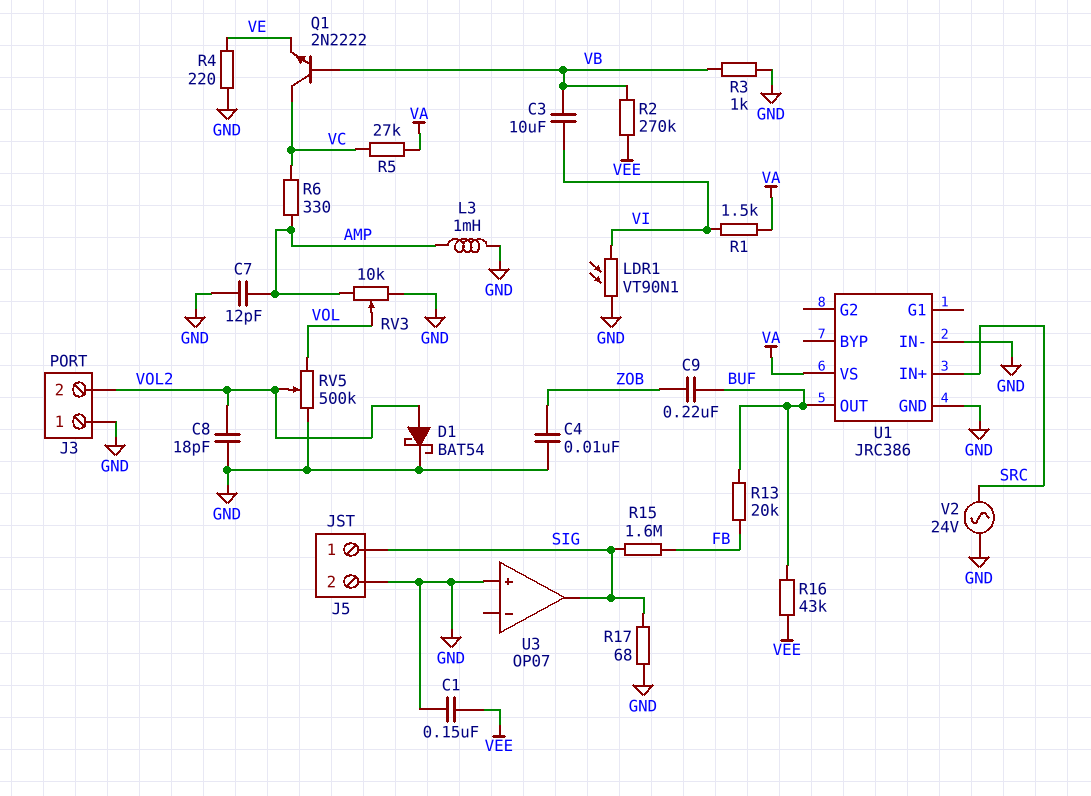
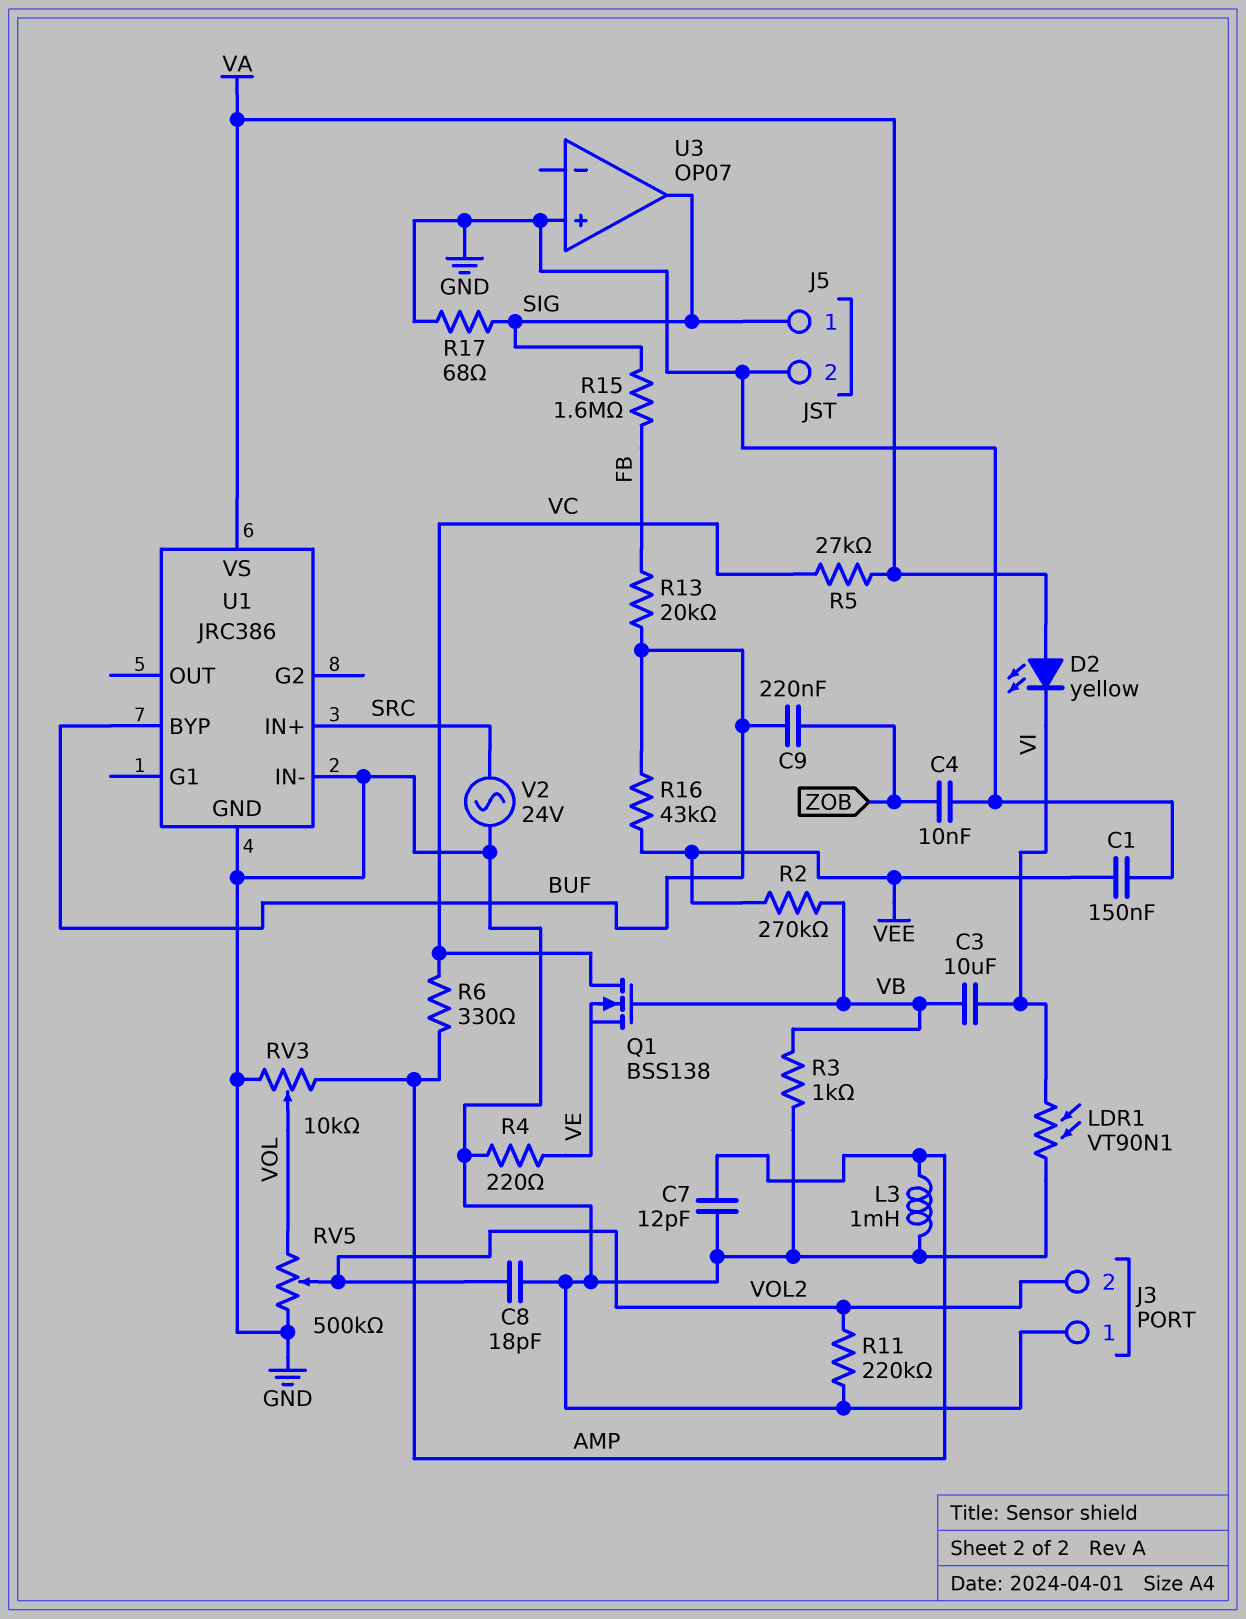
D1: schottky BAT54 (A VOL2, K GND) -> none
D2: none -> LED yellow (A VA, K VI)
Q1: NPN 2N2222 (B VB, C VC, E VE) -> NMOS BSS138 (G VB, D VC, S VE)
R1: 1.5k (VA, VI) -> none
R11: none -> 220k (GND, VOL2)
U1 pin BYP: none -> BUF
U1 pin OUT: BUF -> none

